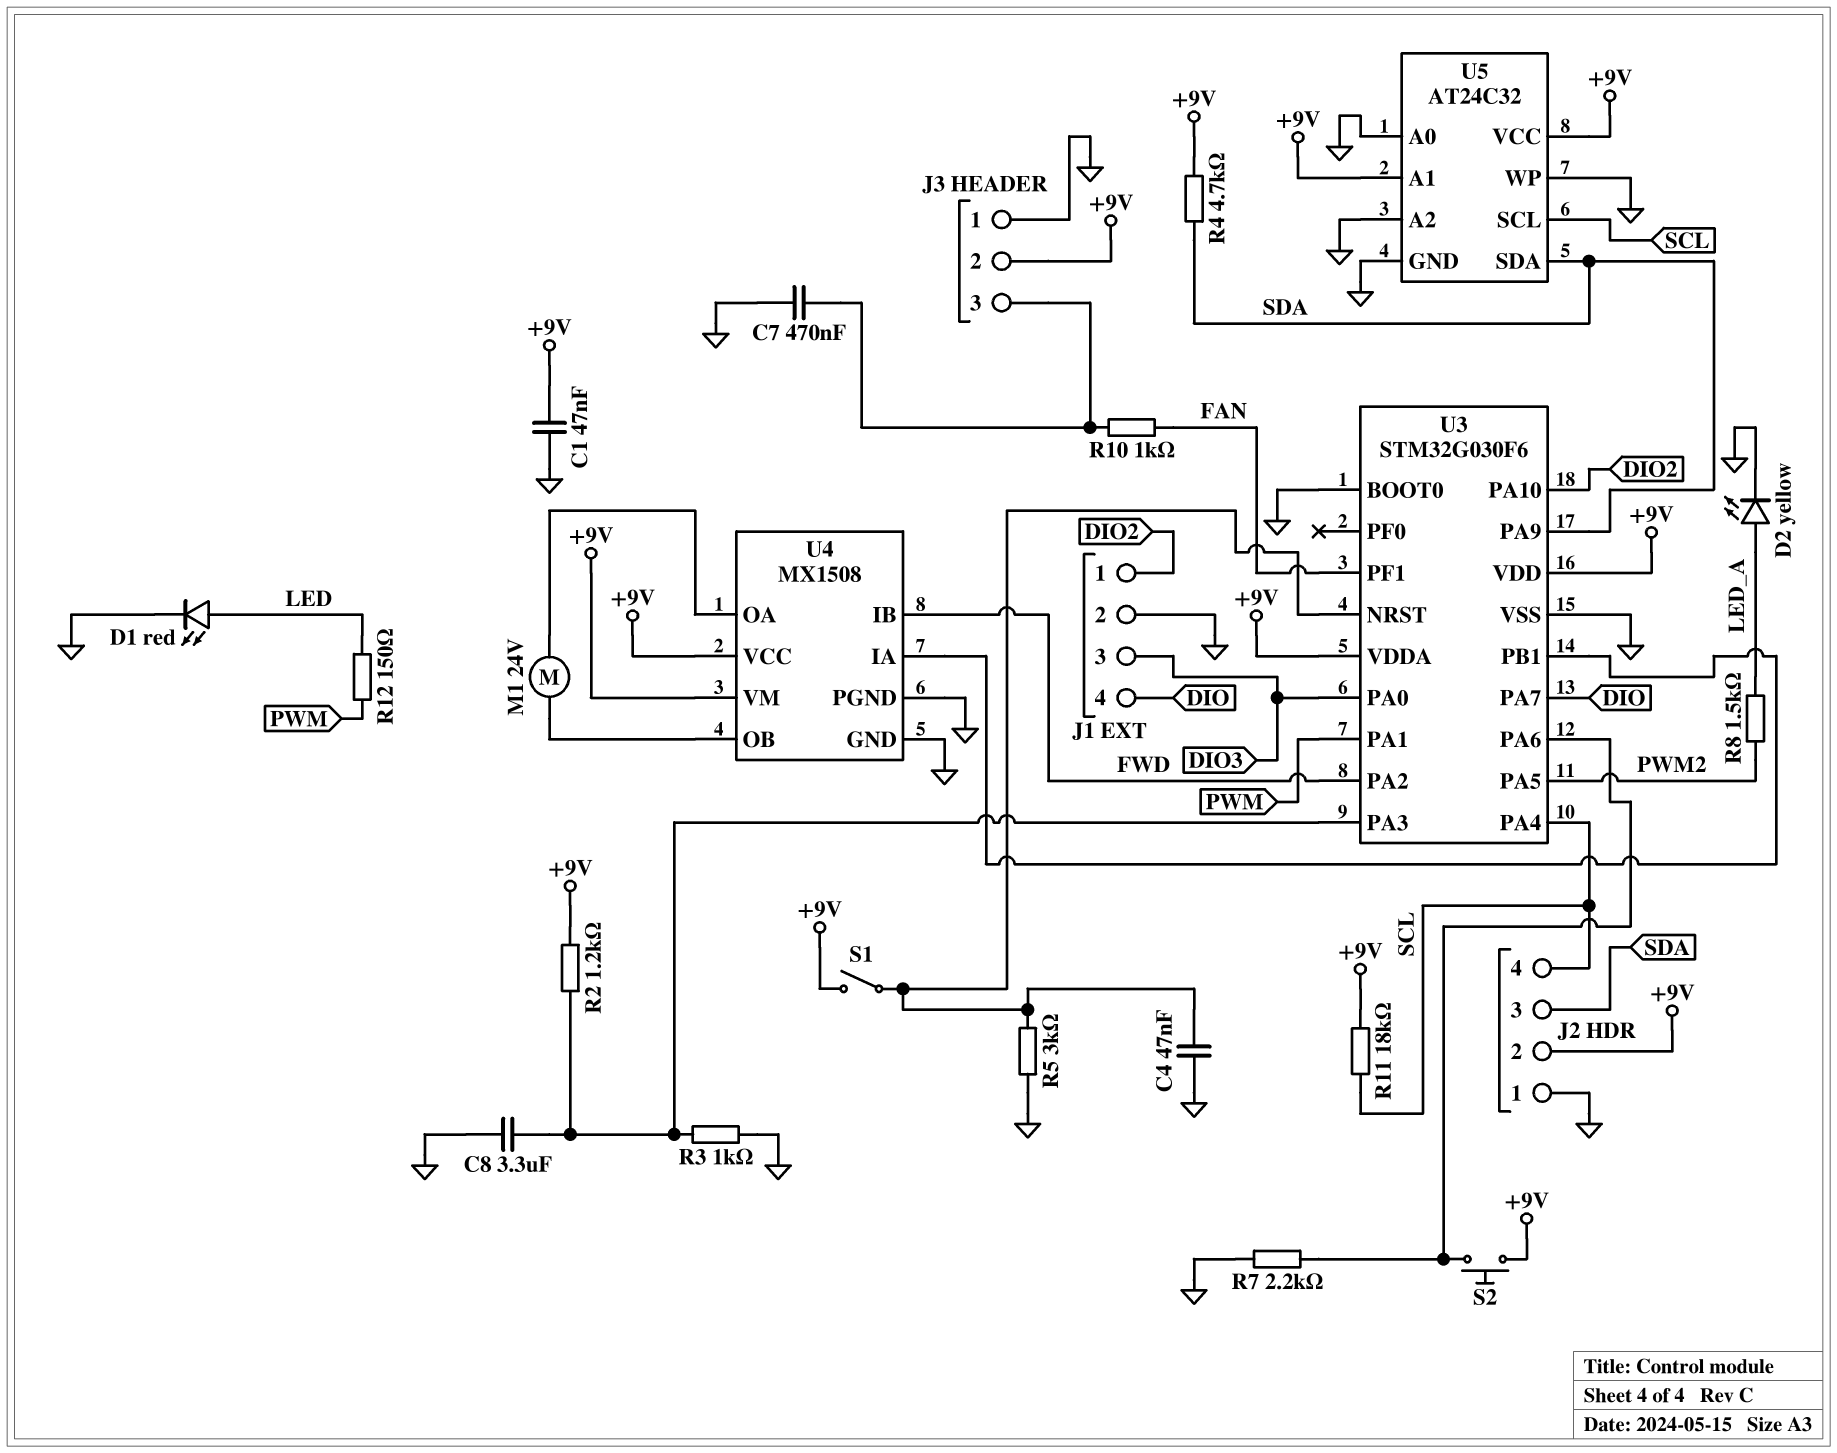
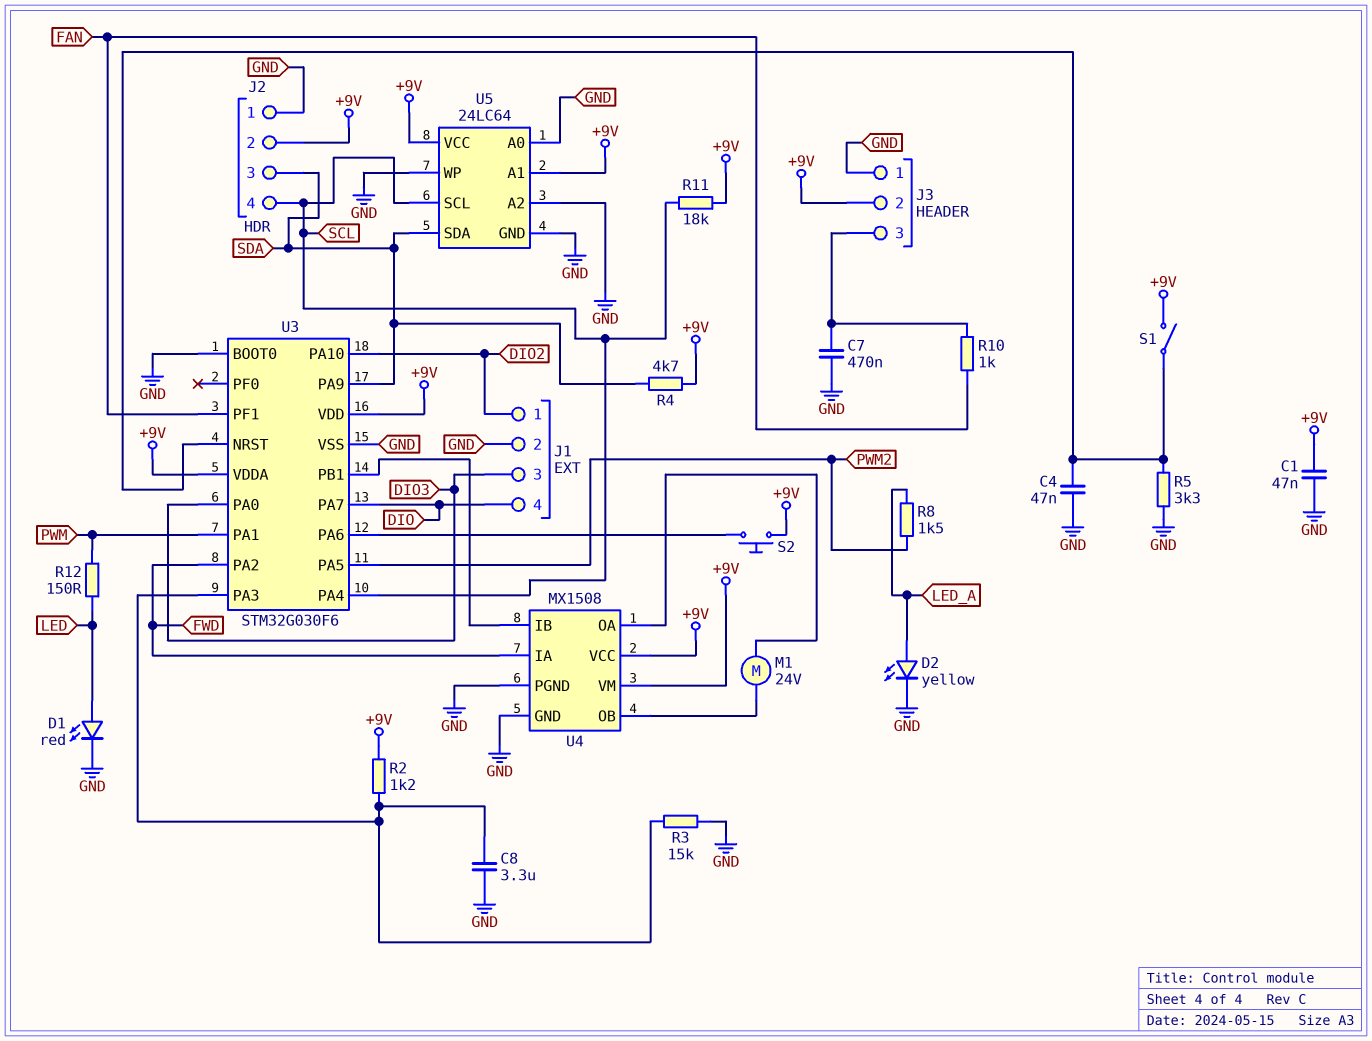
R3: 1k (GND, U3/PA3) -> 15k (GND, U3/PA3)
R5: 3k (GND, U3/NRST) -> 3.3k (GND, U3/NRST)
R7: 2.2k (GND, U3/PA6) -> none
U4 pin IA: U3/PB1 -> FWD
U4 pin IB: FWD -> U3/PB1
U5: AT24C32 -> 24LC64

